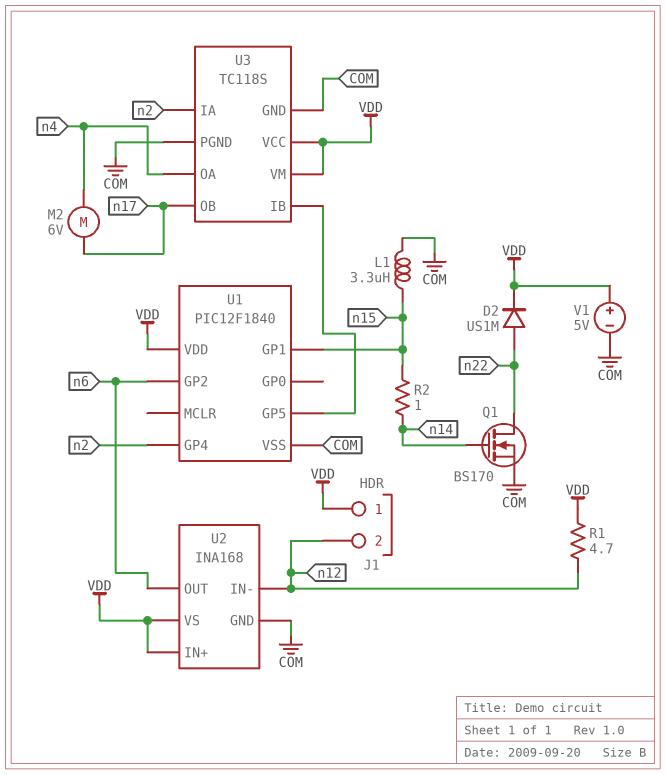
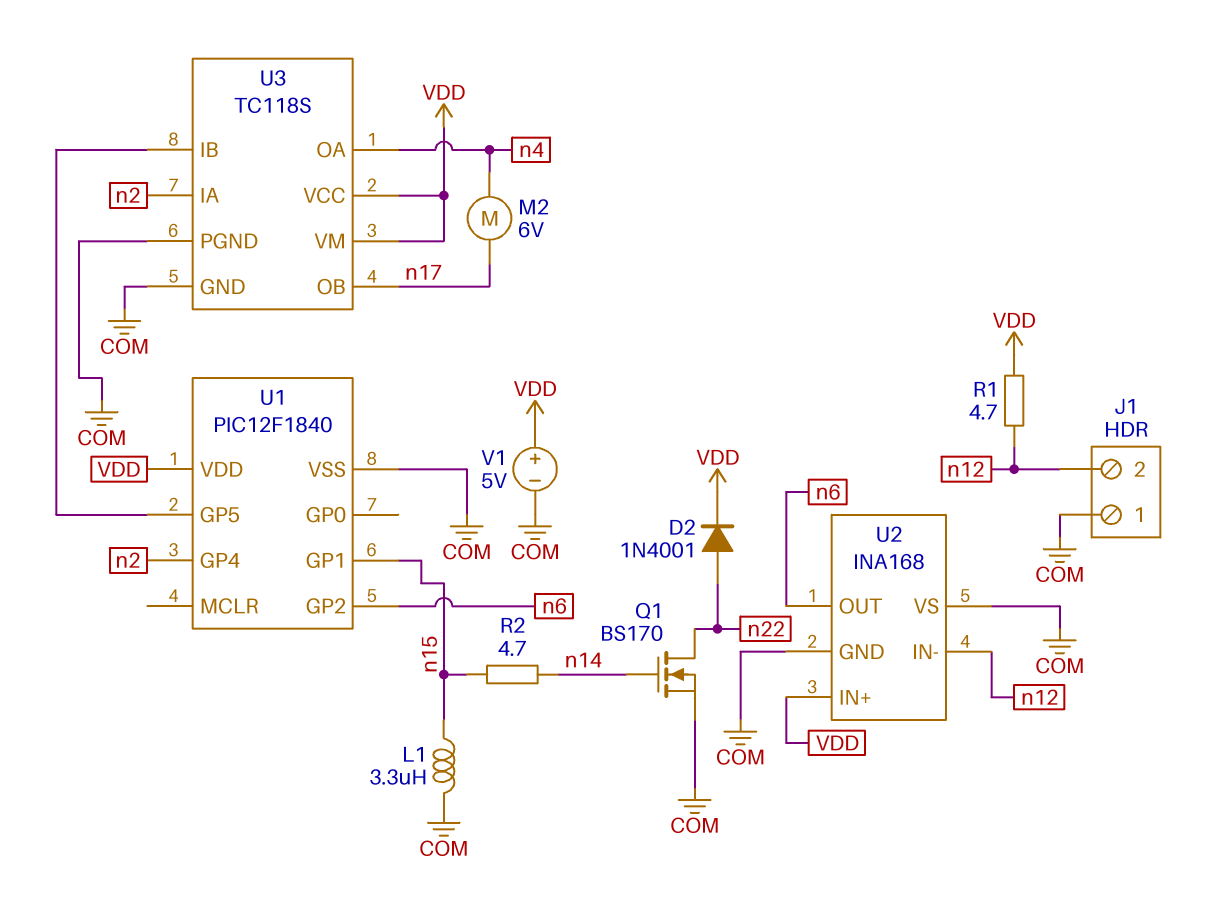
D2: diode US1M (A n22, K VDD) -> diode 1N4001 (A n22, K VDD)
J1 pin 1: VDD -> COM
R2: 1 (n14, n15) -> 4.7 (n14, n15)
U2 pin VS: VDD -> COM

